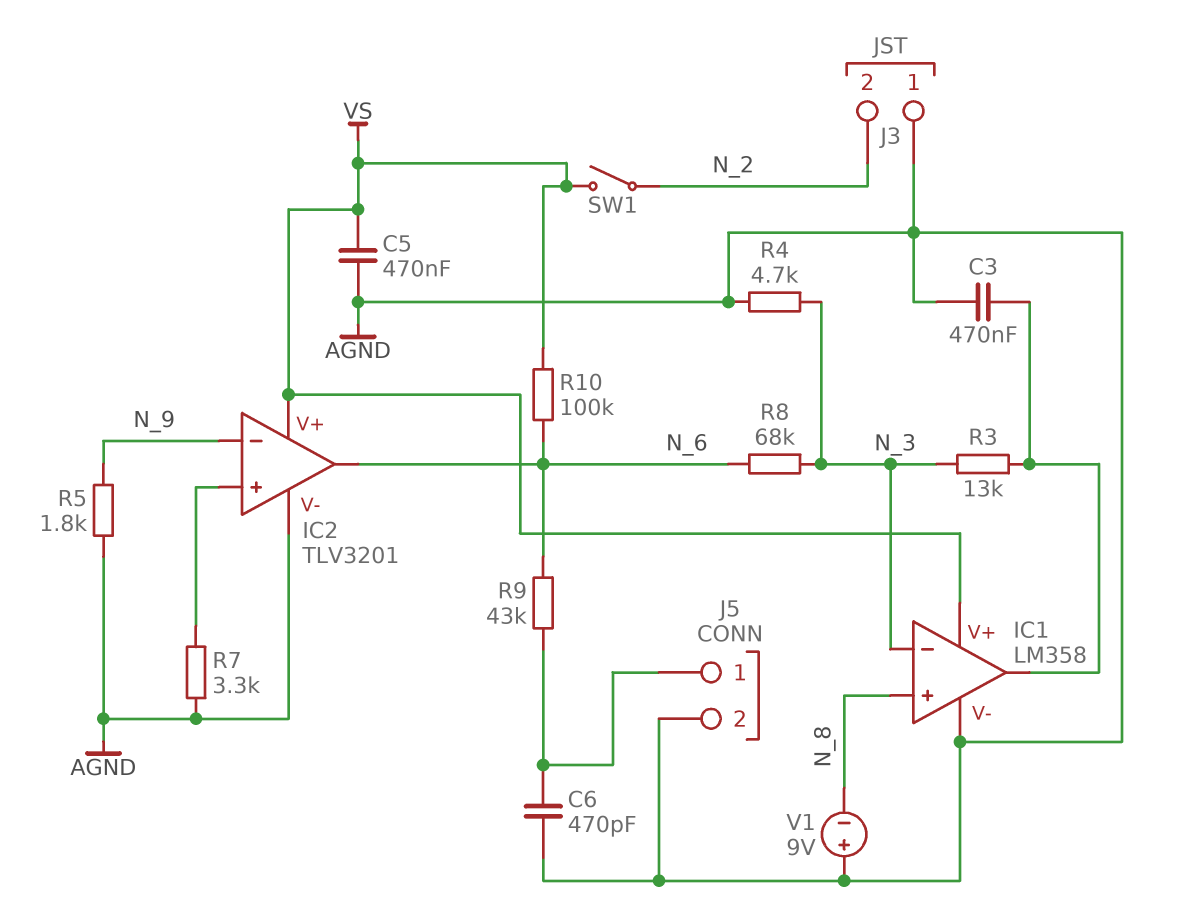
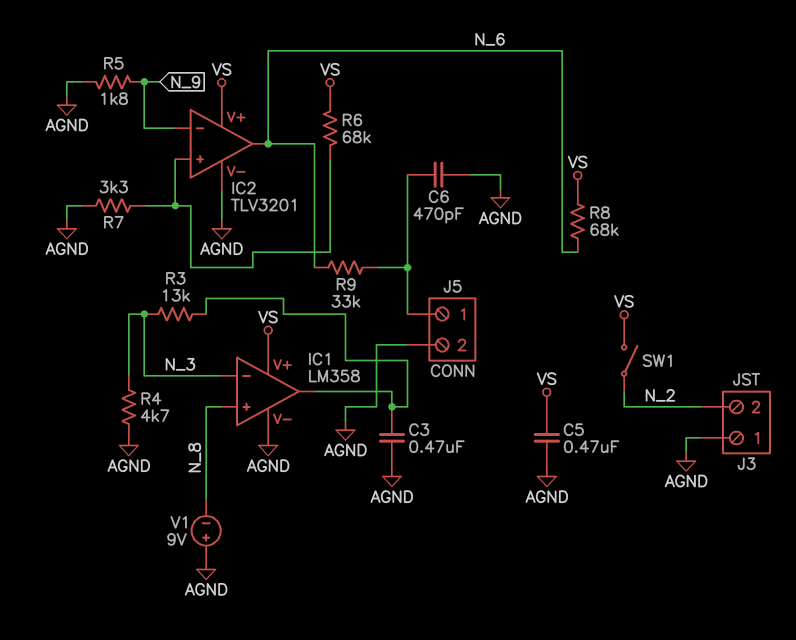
R6: none -> 68k (IC2/in+, VS)
R8: 68k (N_3, N_6) -> 68k (N_6, VS)
R9: 43k (J5/1, N_6) -> 33k (J5/1, N_6)
R10: 100k (N_6, VS) -> none

